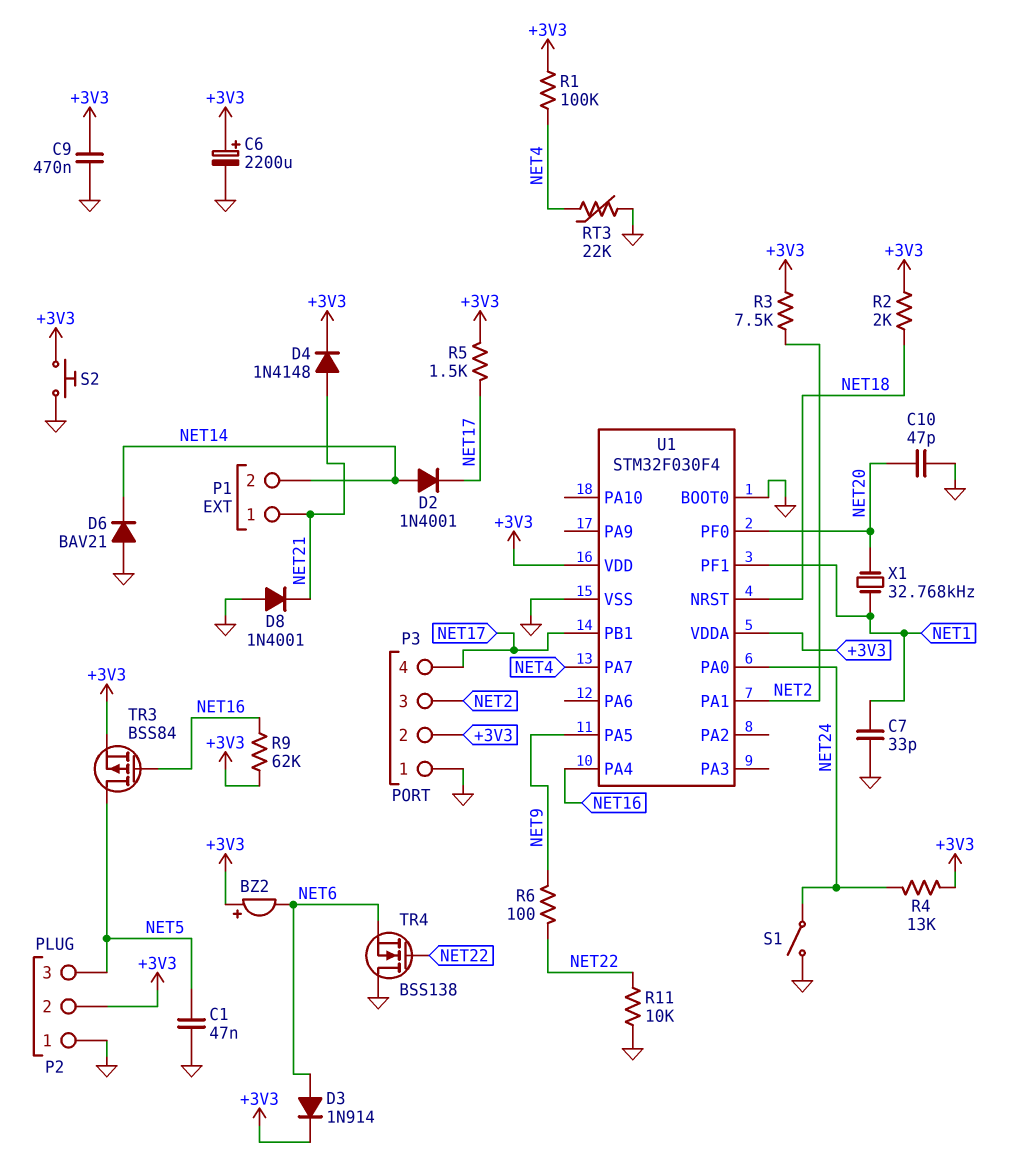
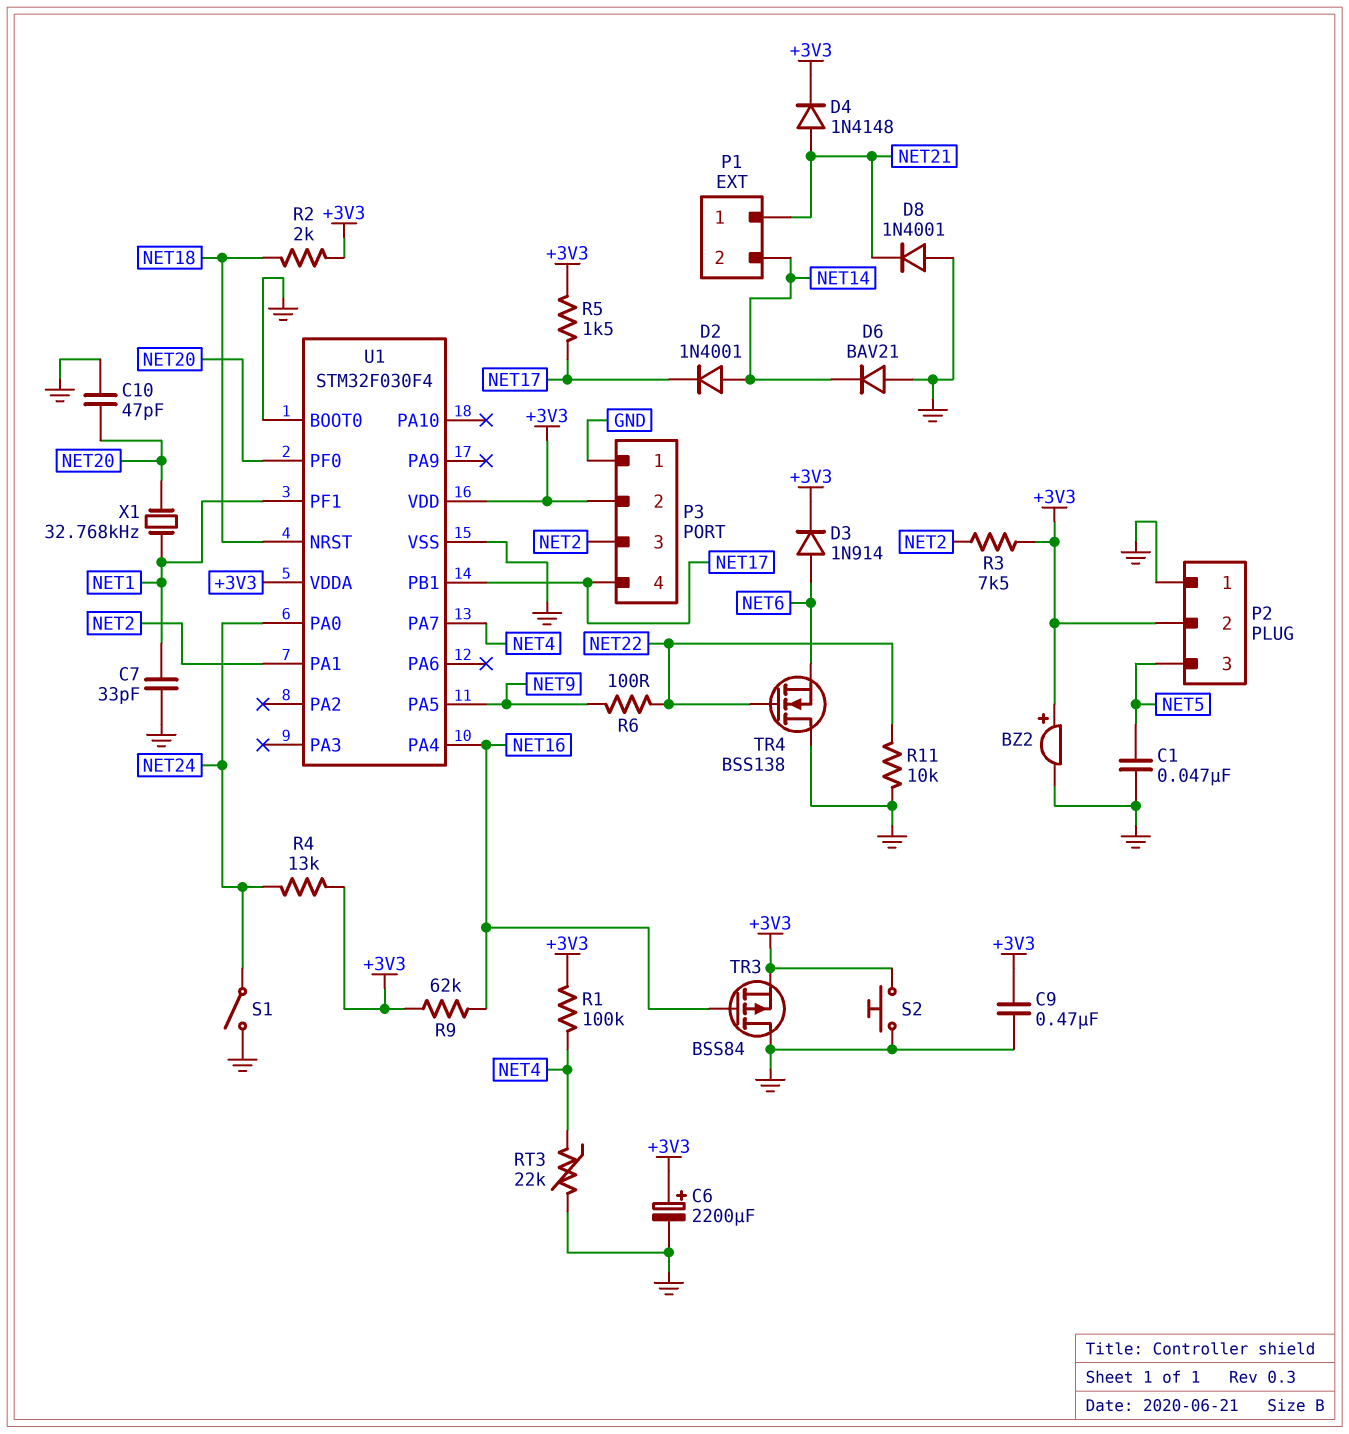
BZ2: buzzer (plus +3V3, minus NET6) -> buzzer (plus +3V3, minus GND)
TR3: PMOS BSS84 (G NET16, D NET5, S +3V3) -> PMOS BSS84 (G NET16, D GND, S +3V3)

